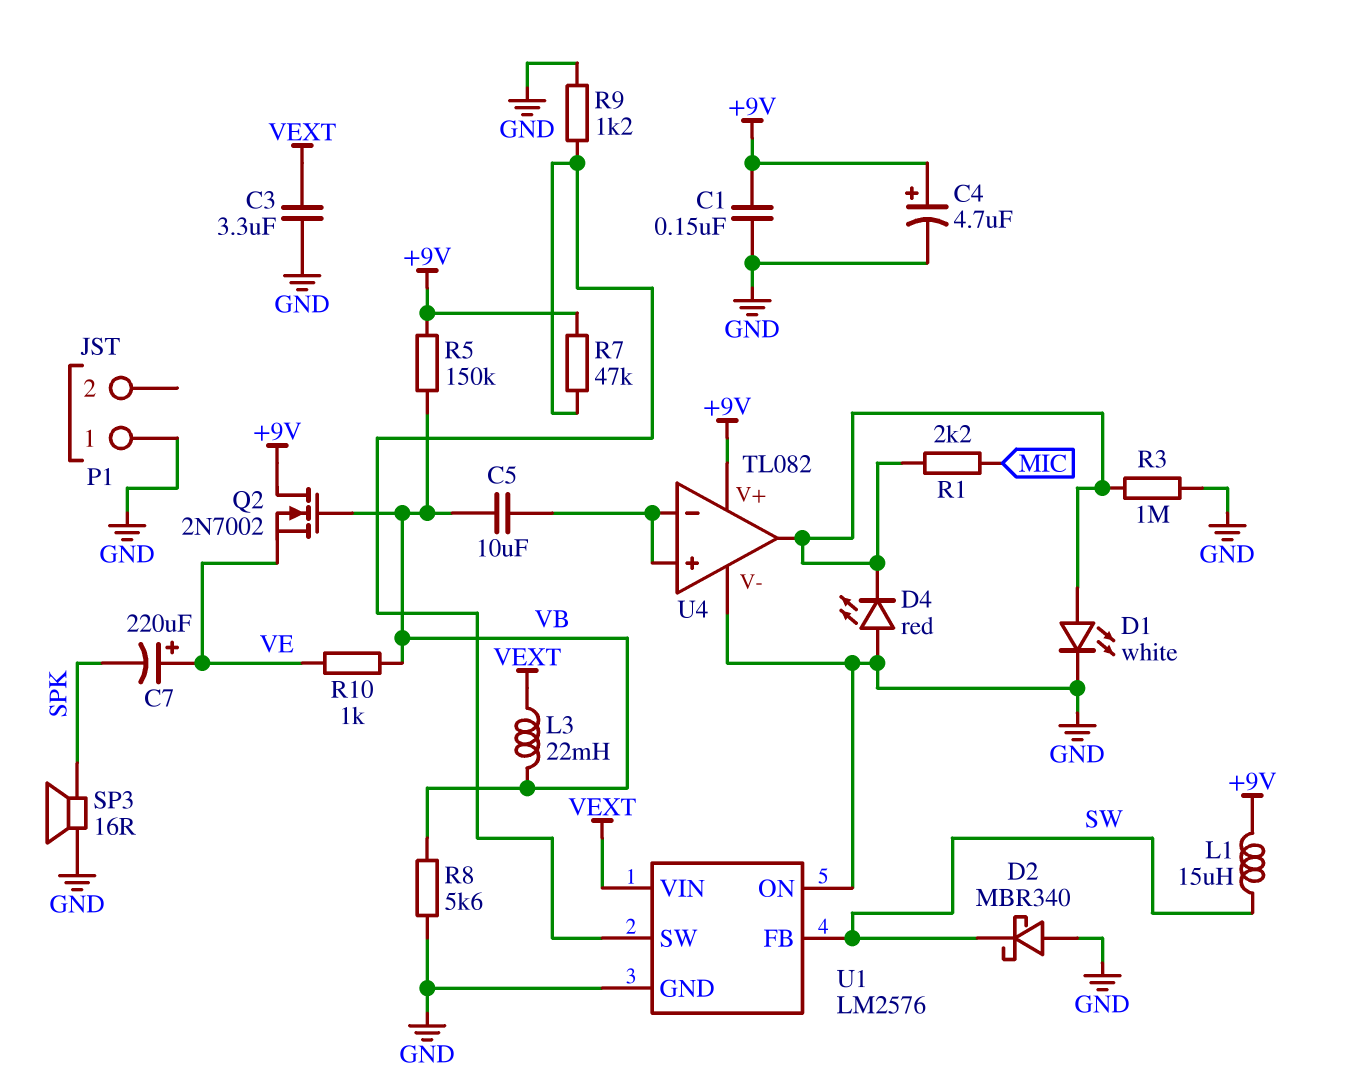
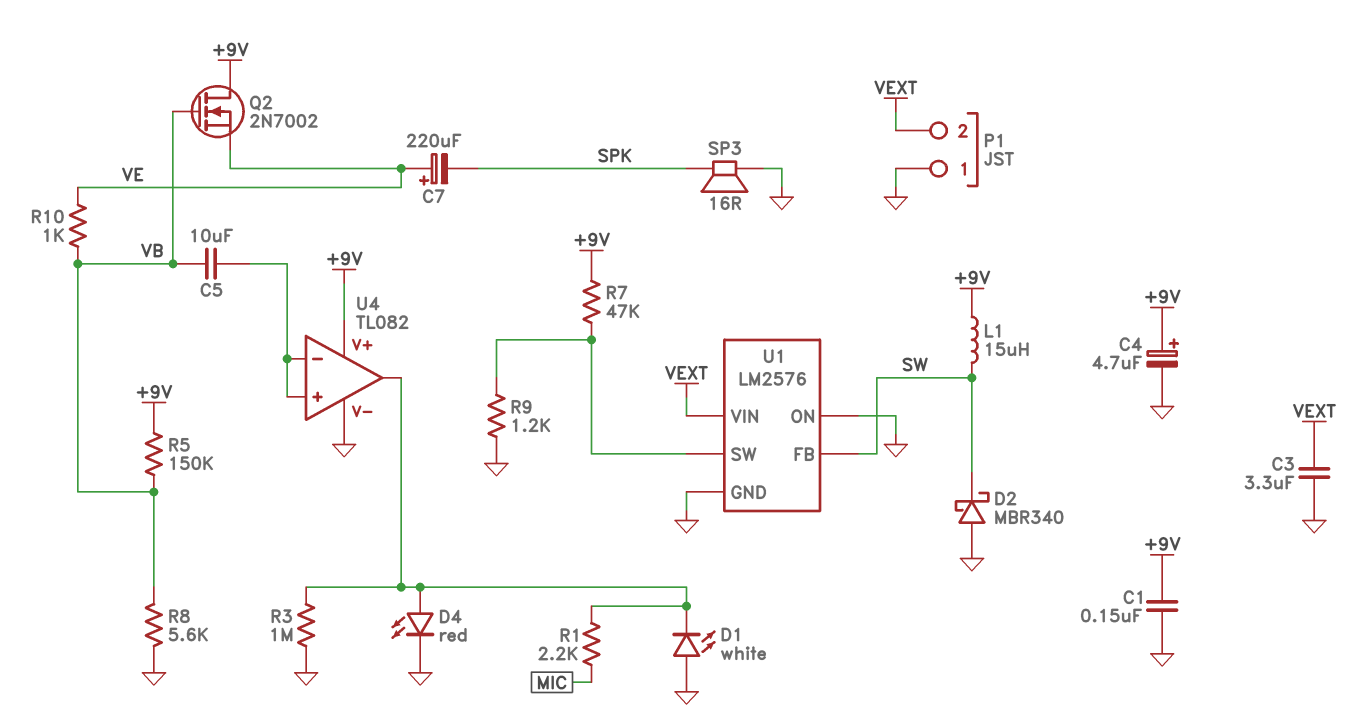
D1: LED white (A U4/out, K GND) -> LED white (A GND, K U4/out)
D4: LED red (A GND, K U4/out) -> LED red (A U4/out, K GND)
L3: 22mH (VB, VEXT) -> none
P1 pin 2: none -> VEXT

